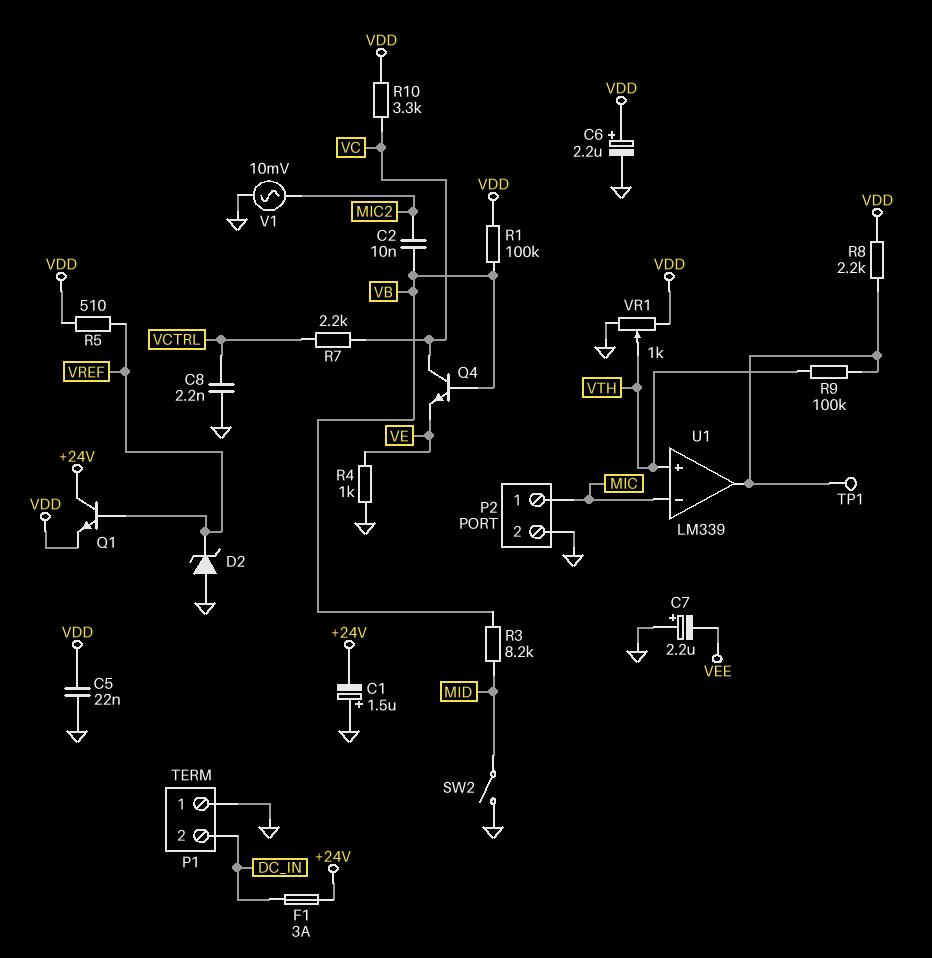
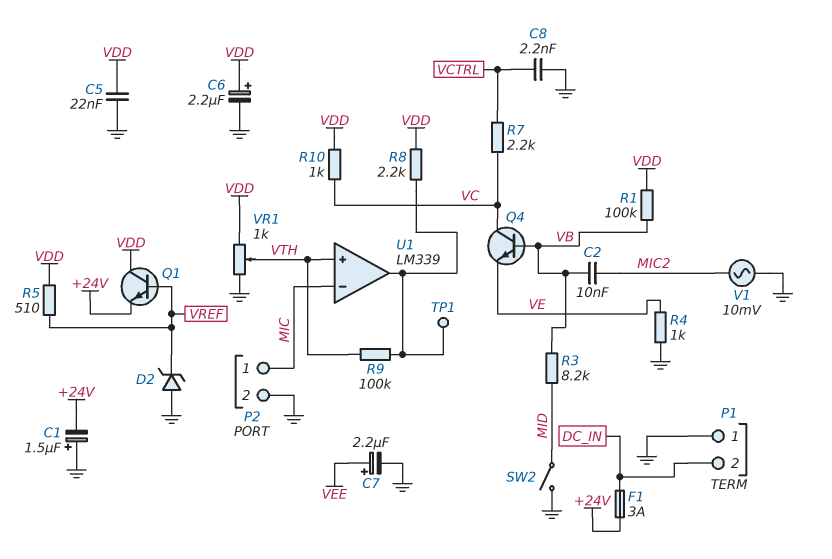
C7: 2.2uF (plus GND, minus VEE) -> 2.2uF (plus VEE, minus GND)
Q1: NPN (B VREF, C +24V, E VDD) -> NPN (B VREF, C VDD, E +24V)
R10: 3.3k (VC, VDD) -> 1k (VC, VDD)

